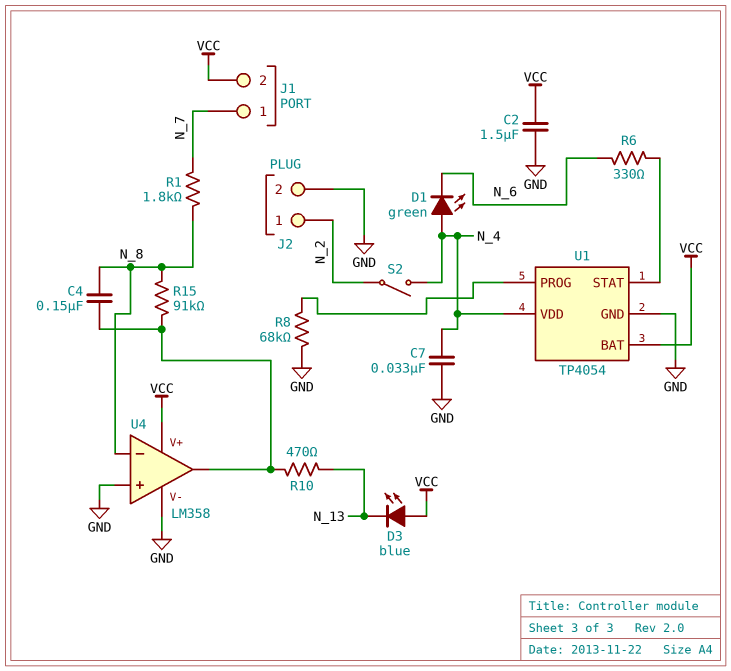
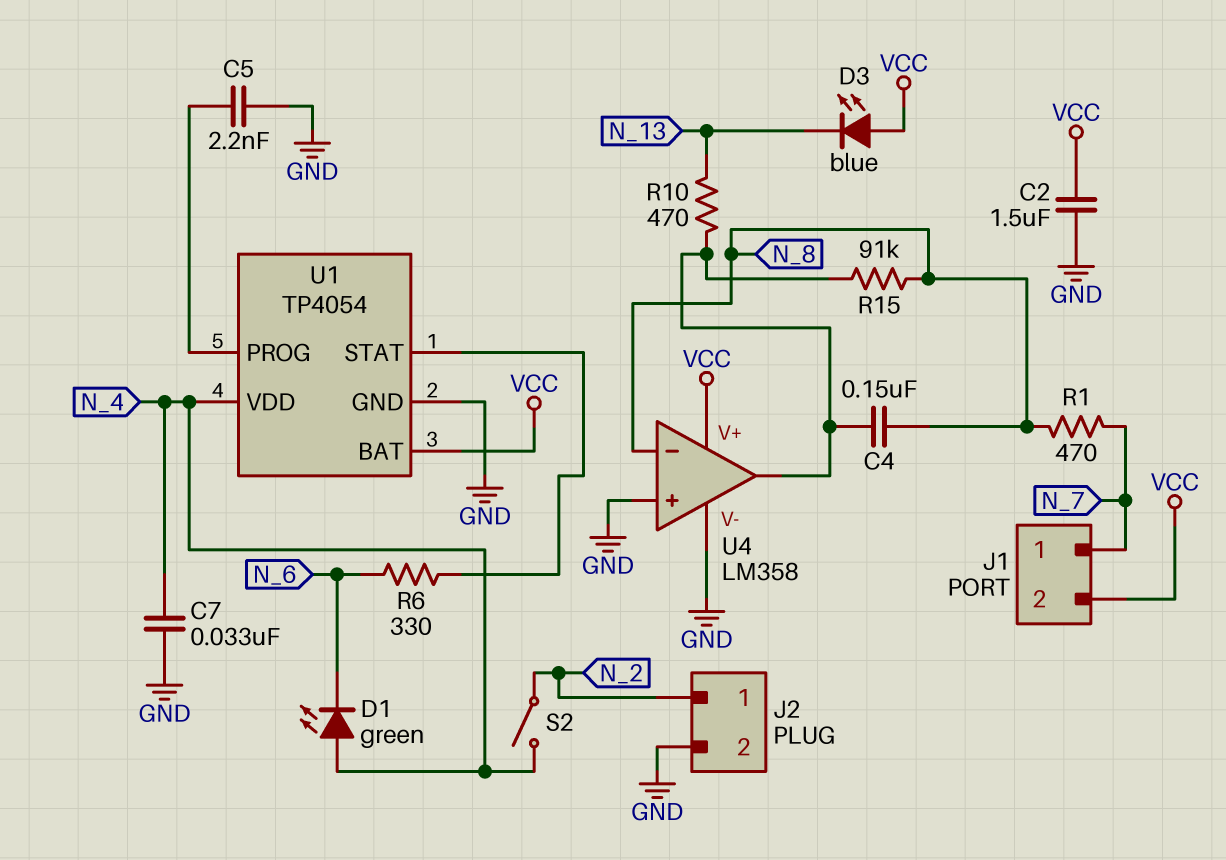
C5: none -> 2.2nF (GND, U1/PROG)
R1: 1.8k (N_7, N_8) -> 470 (N_7, N_8)
R8: 68k (GND, U1/PROG) -> none

